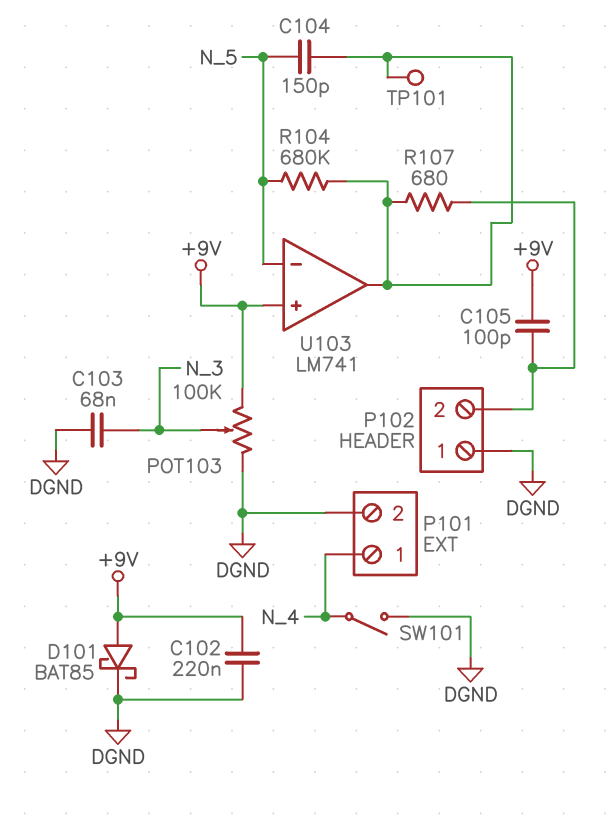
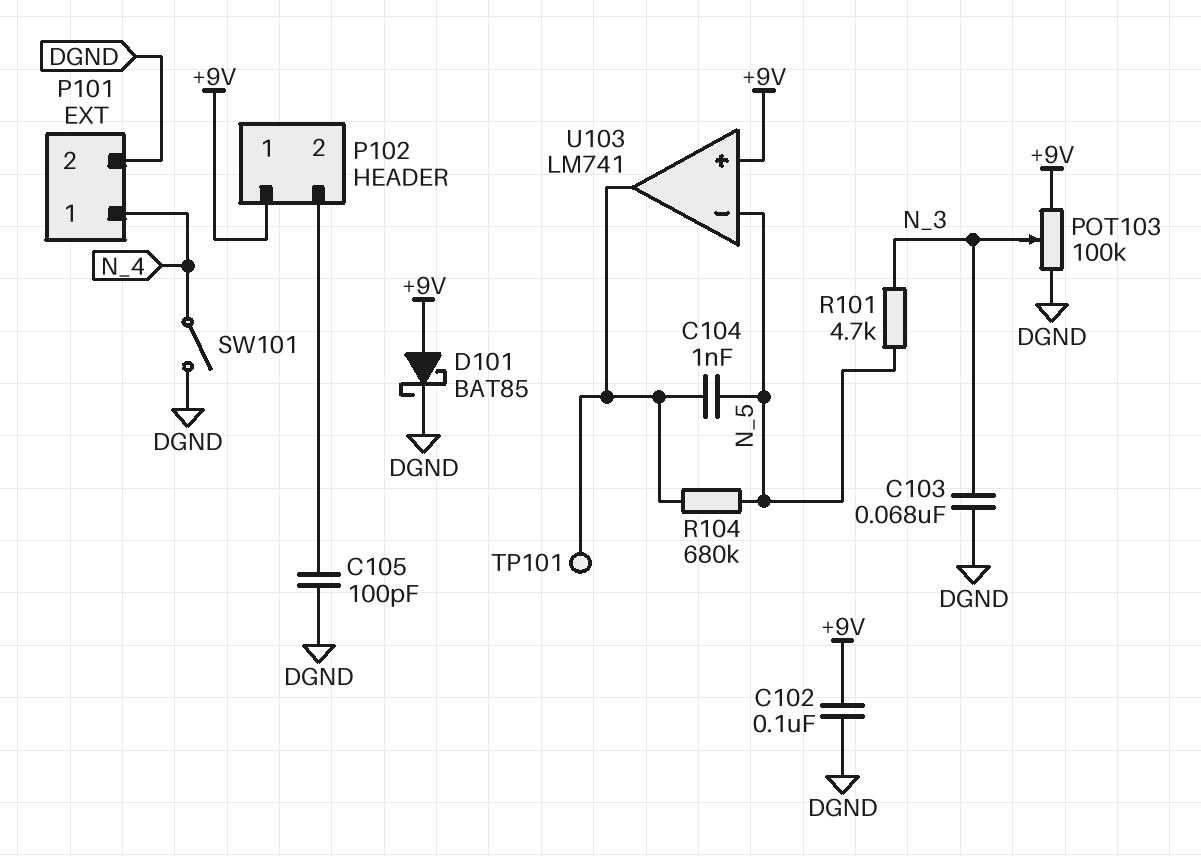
C102: 220nF (+9V, DGND) -> 100nF (+9V, DGND)
C104: 150pF (N_5, U103/out) -> 1nF (N_5, U103/out)
C105: 100pF (+9V, P102/2) -> 100pF (DGND, P102/2)
P102 pin 1: DGND -> +9V
R101: none -> 4.7k (N_3, N_5)
R107: 680 (P102/2, U103/out) -> none

